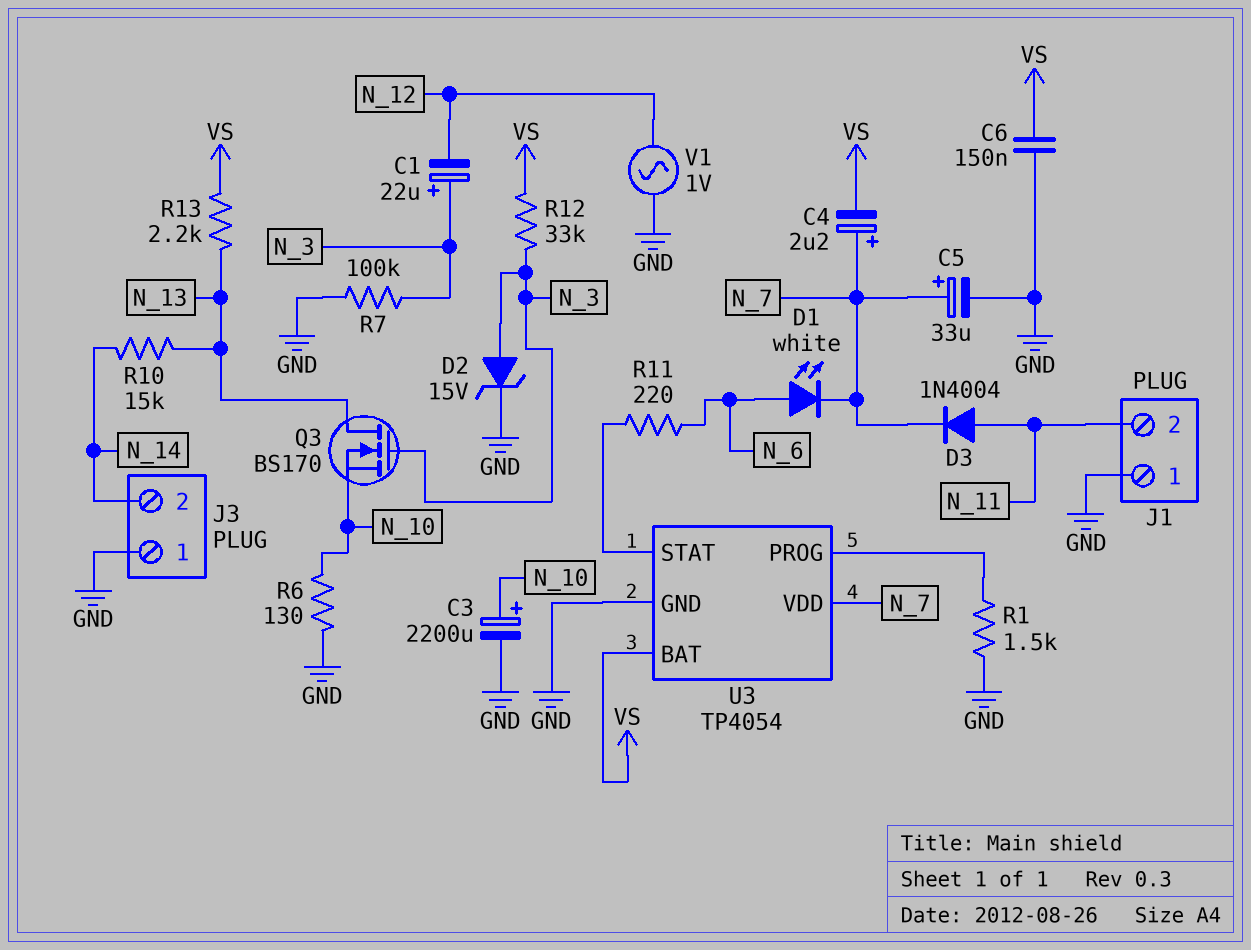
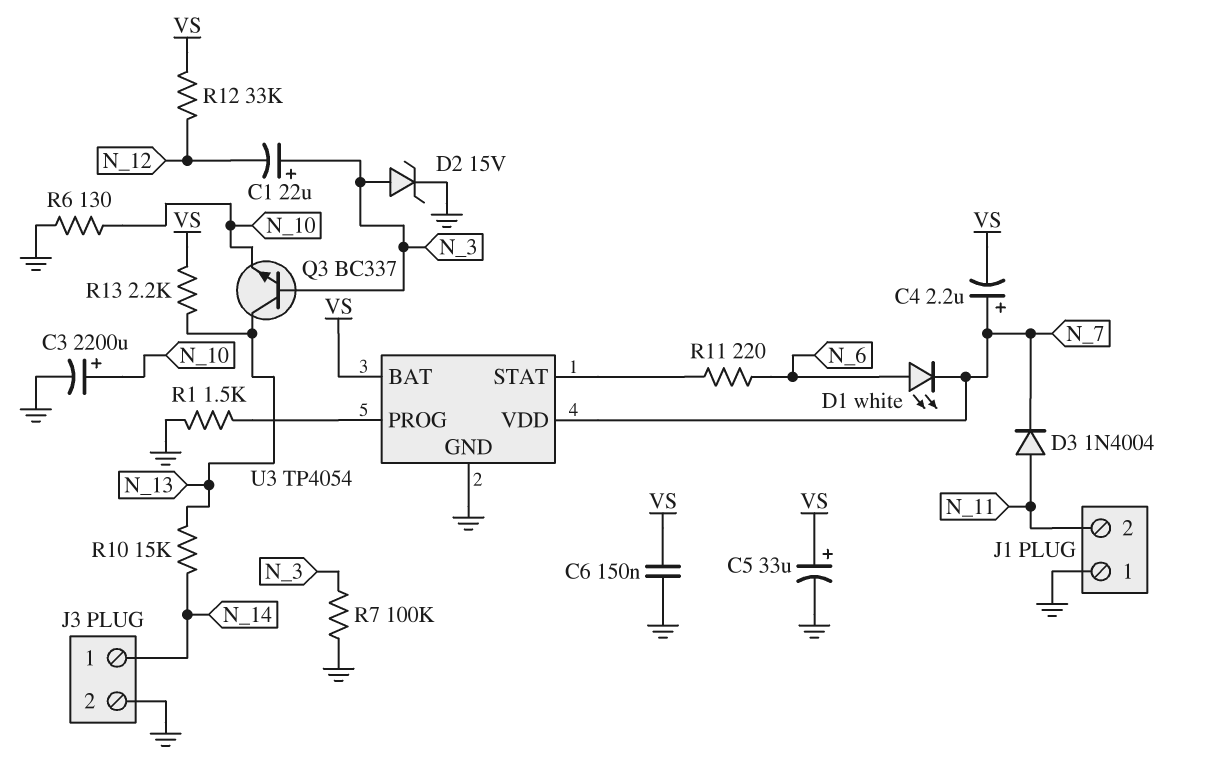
C5: 33uF (plus N_7, minus GND) -> 33uF (plus VS, minus GND)
J3 pin 1: GND -> N_14
J3 pin 2: N_14 -> GND
Q3: NMOS BS170 (G N_3, D N_13, S N_10) -> NPN BC337 (B N_3, C N_13, E N_10)
R12: 33k (N_3, VS) -> 33k (N_12, VS)
V1: AC 1V (GND, N_12) -> none

